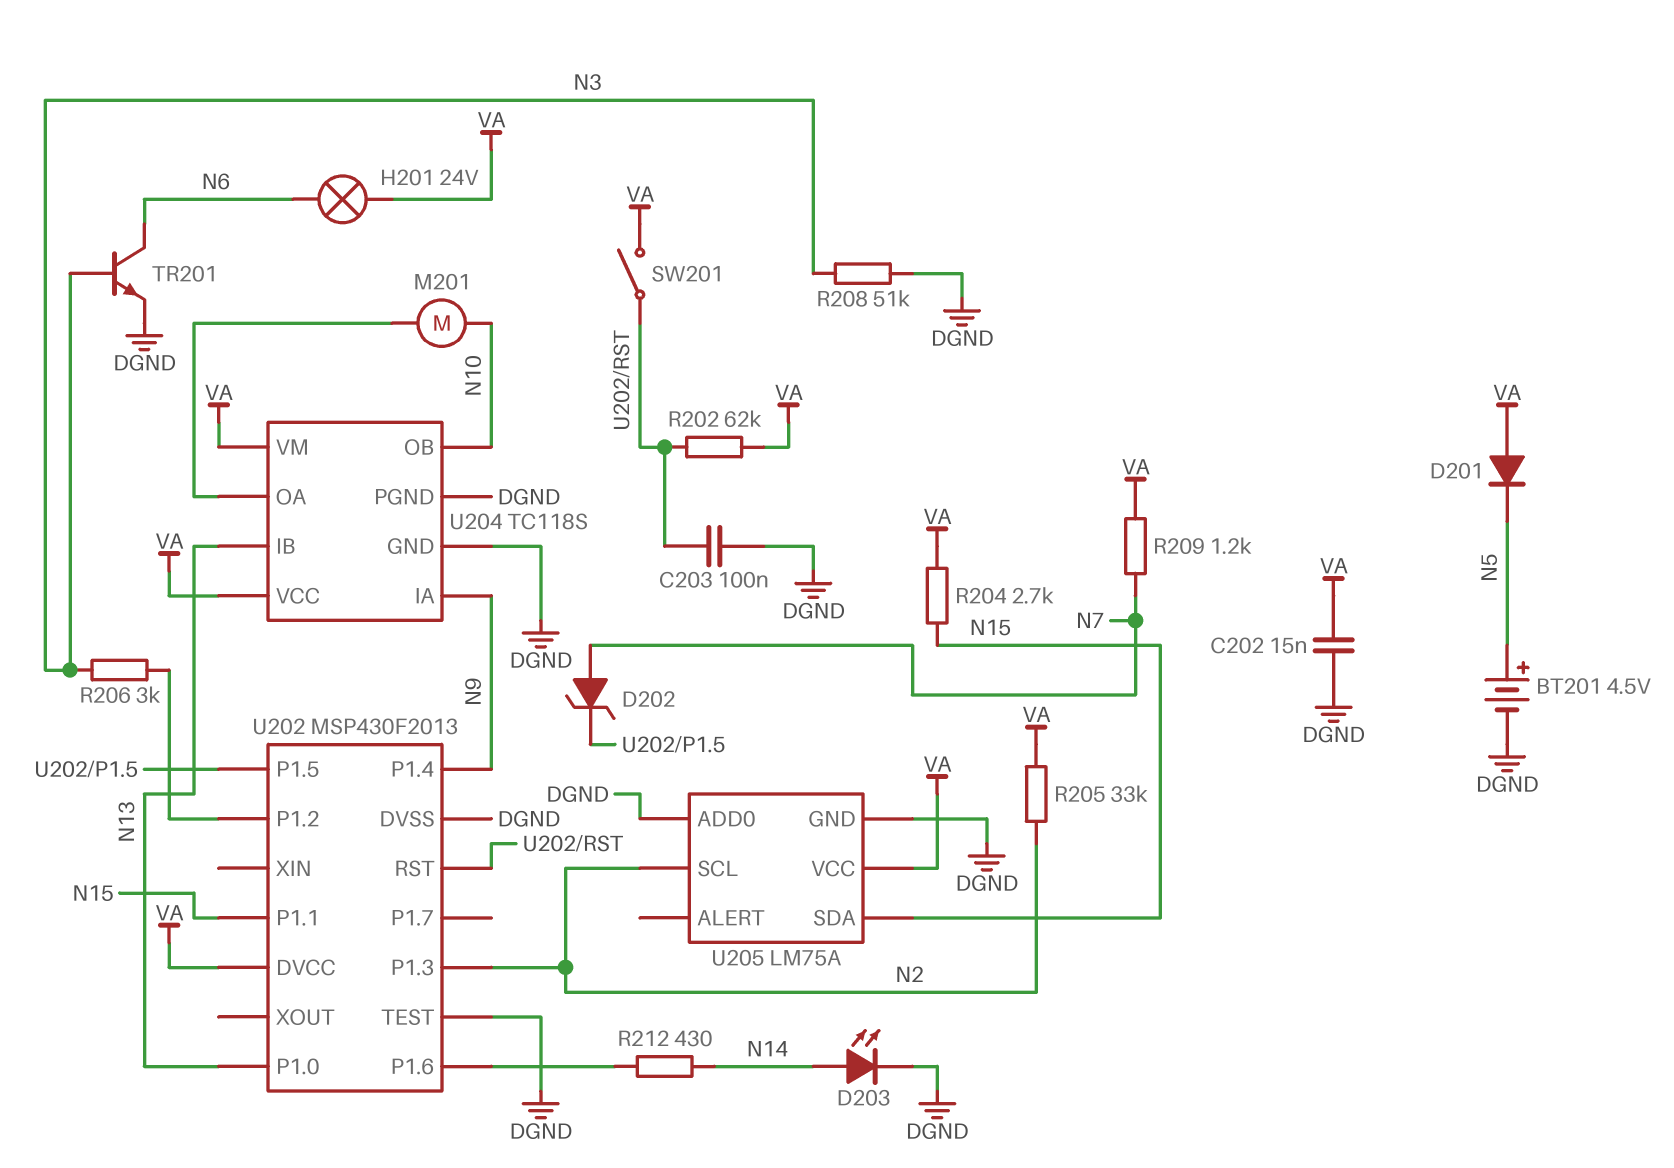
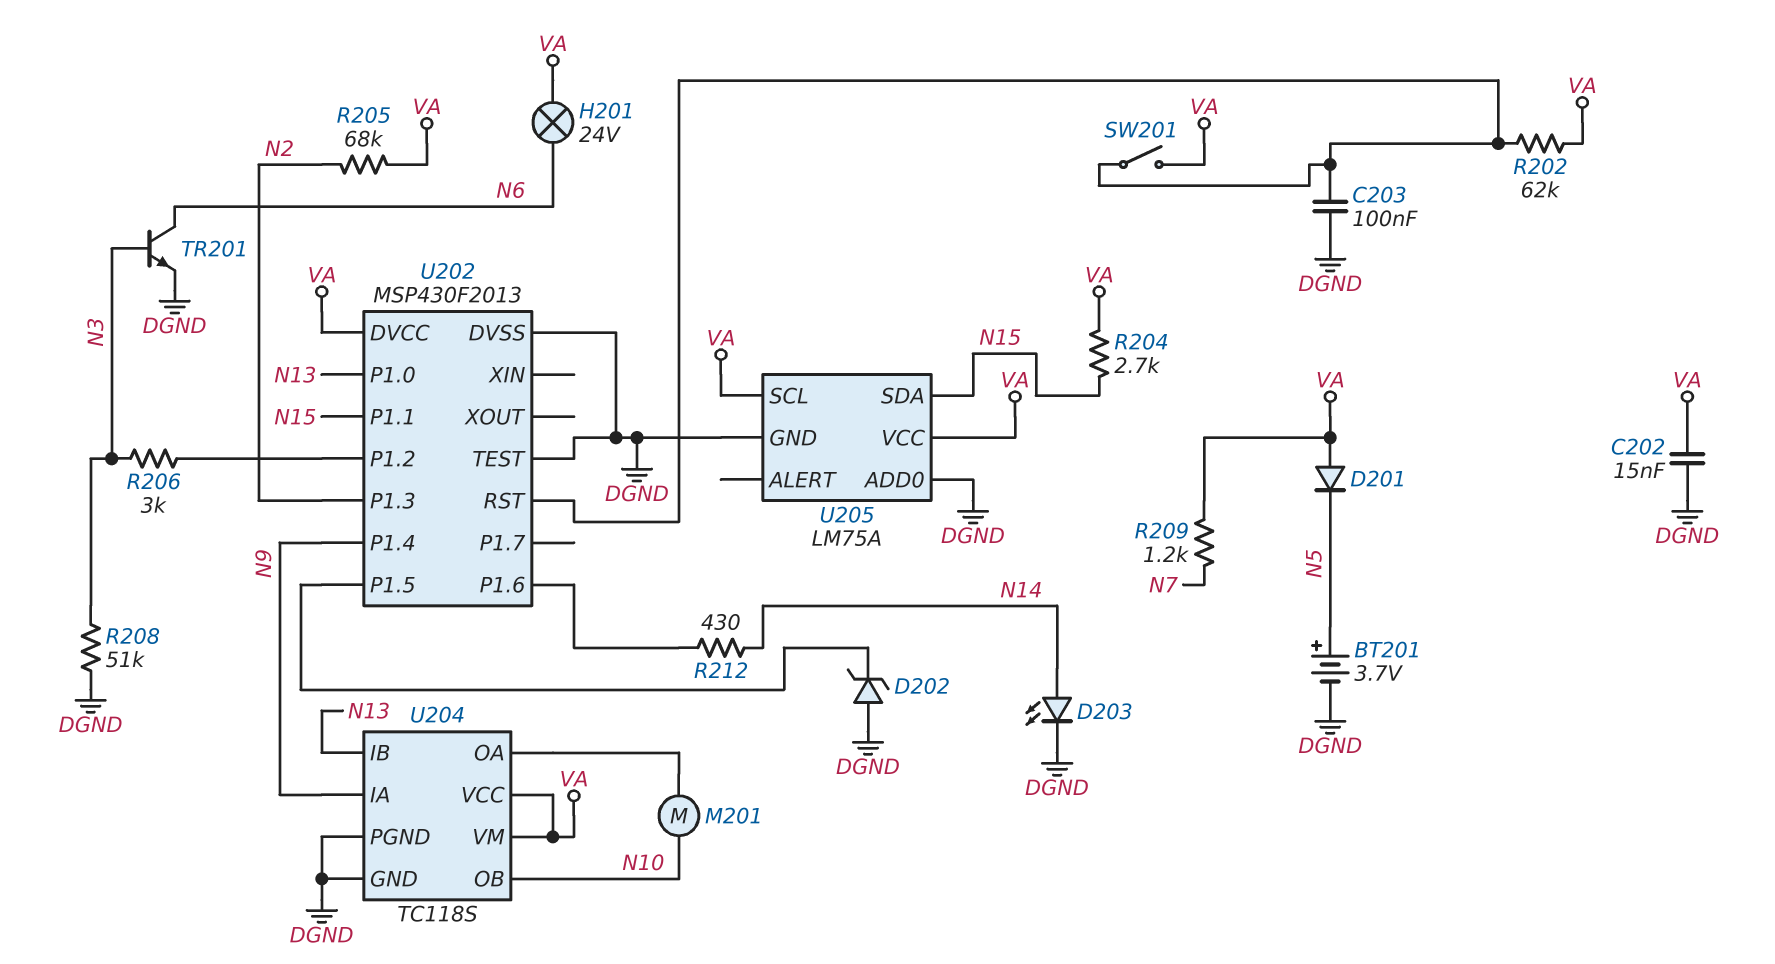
BT201: 4.5V (plus N5, minus DGND) -> 3.7V (plus N5, minus DGND)
D202: zener (A N7, K U202/P1.5) -> zener (A DGND, K U202/P1.5)
R205: 33k (N2, VA) -> 68k (N2, VA)
U205 pin SCL: N2 -> VA

